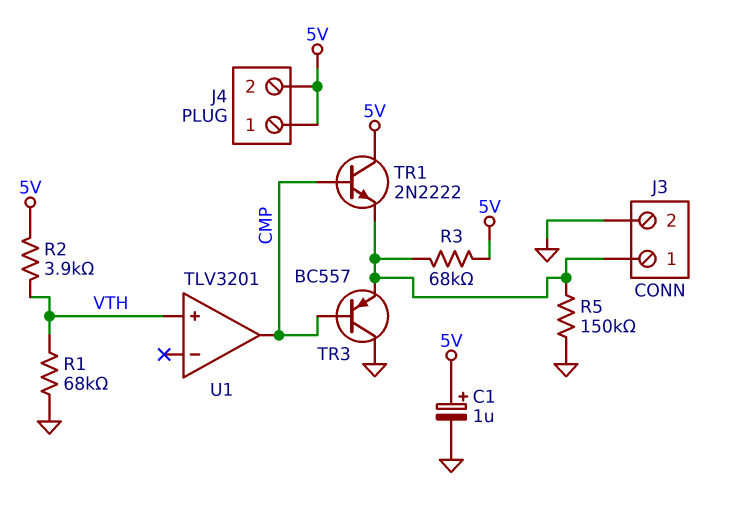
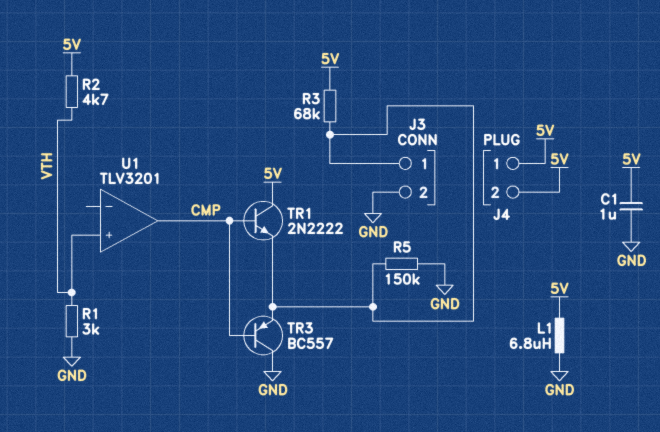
C1: 1uF (plus 5V, minus GND) -> 1uF (5V, GND)
L1: none -> 6.8uH (5V, GND)
R1: 68k (GND, VTH) -> 3k (GND, VTH)
R2: 3.9k (5V, VTH) -> 4.7k (5V, VTH)

